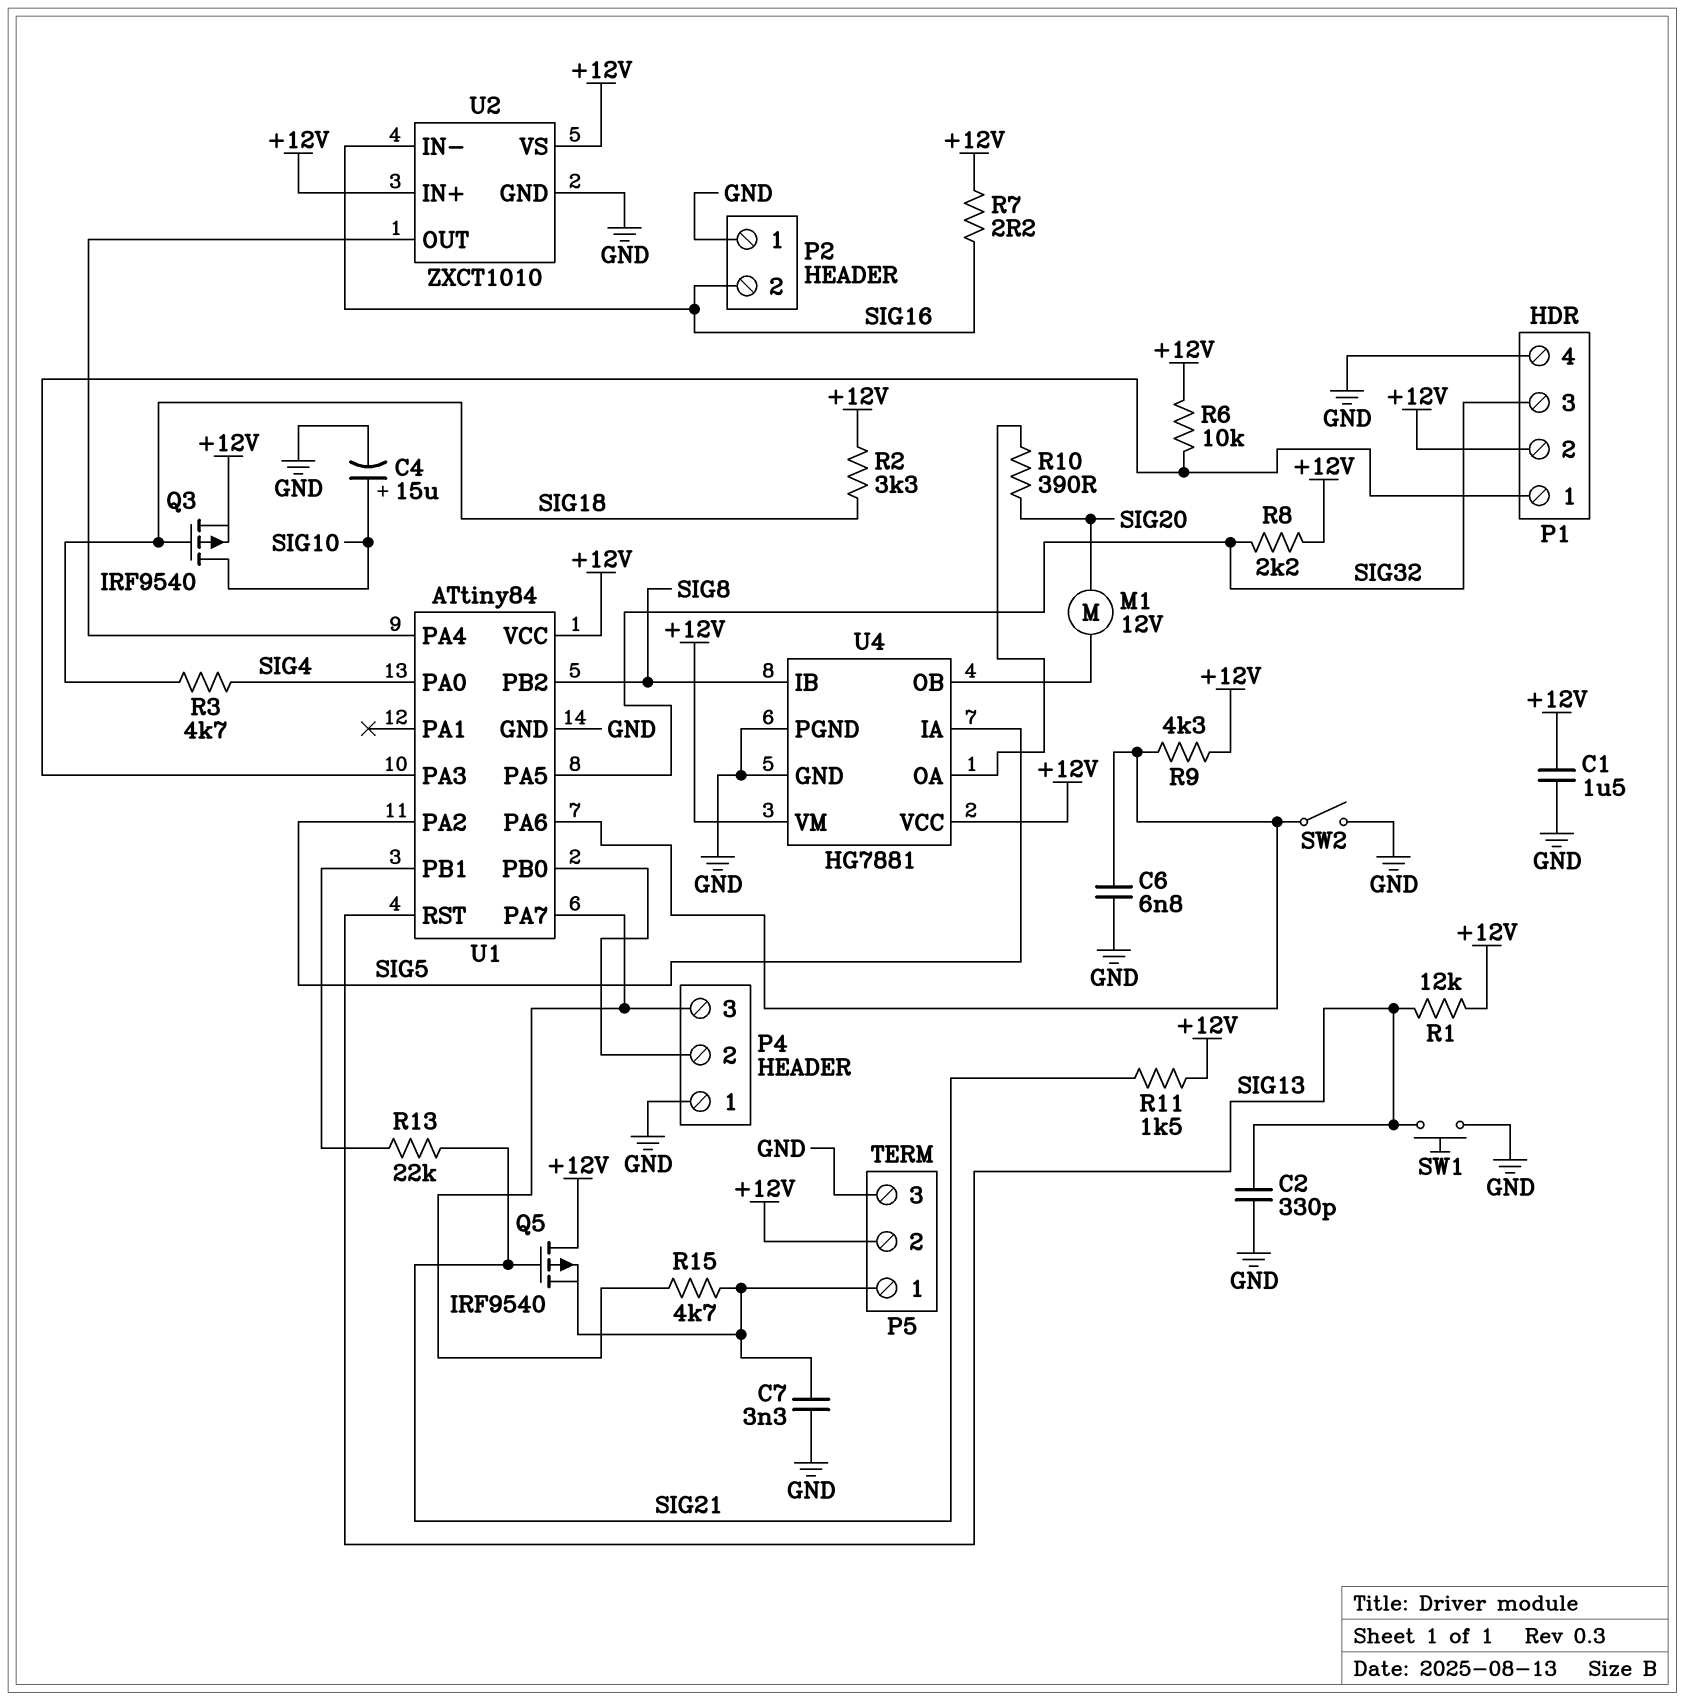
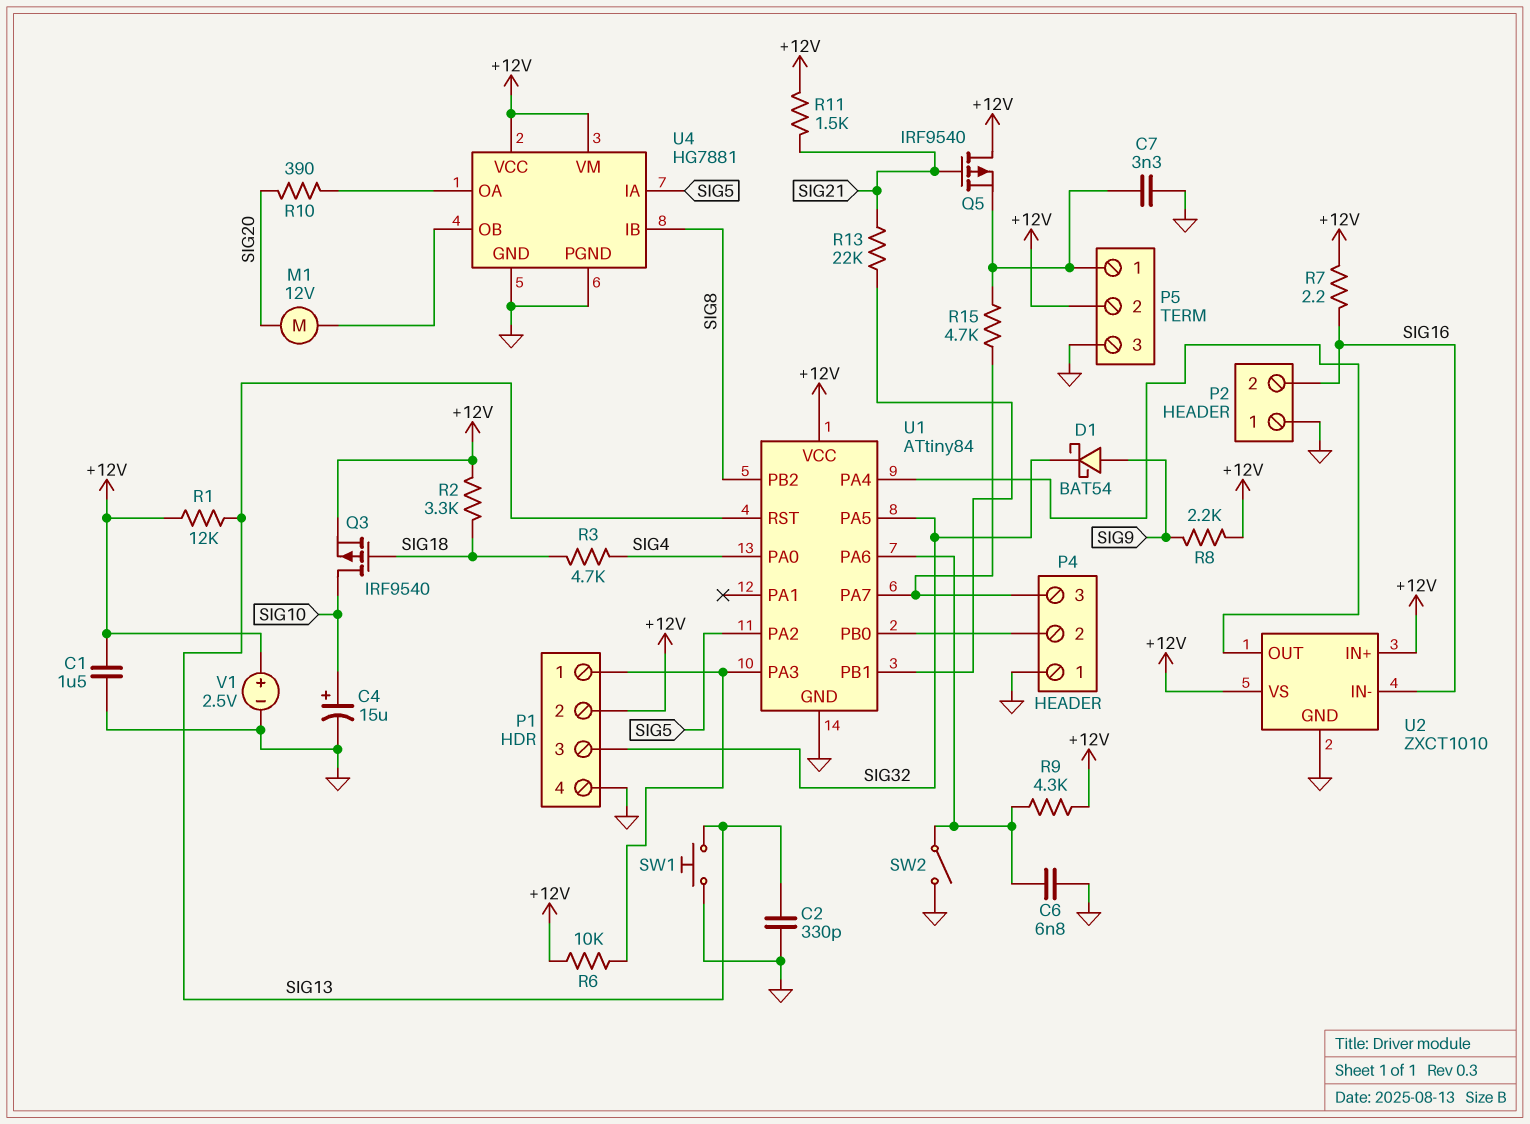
D1: none -> schottky BAT54 (A SIG9, K SIG32)
R8: 2.2k (+12V, SIG32) -> 2.2k (+12V, SIG9)
V1: none -> 2.5V (plus +12V, minus GND)

